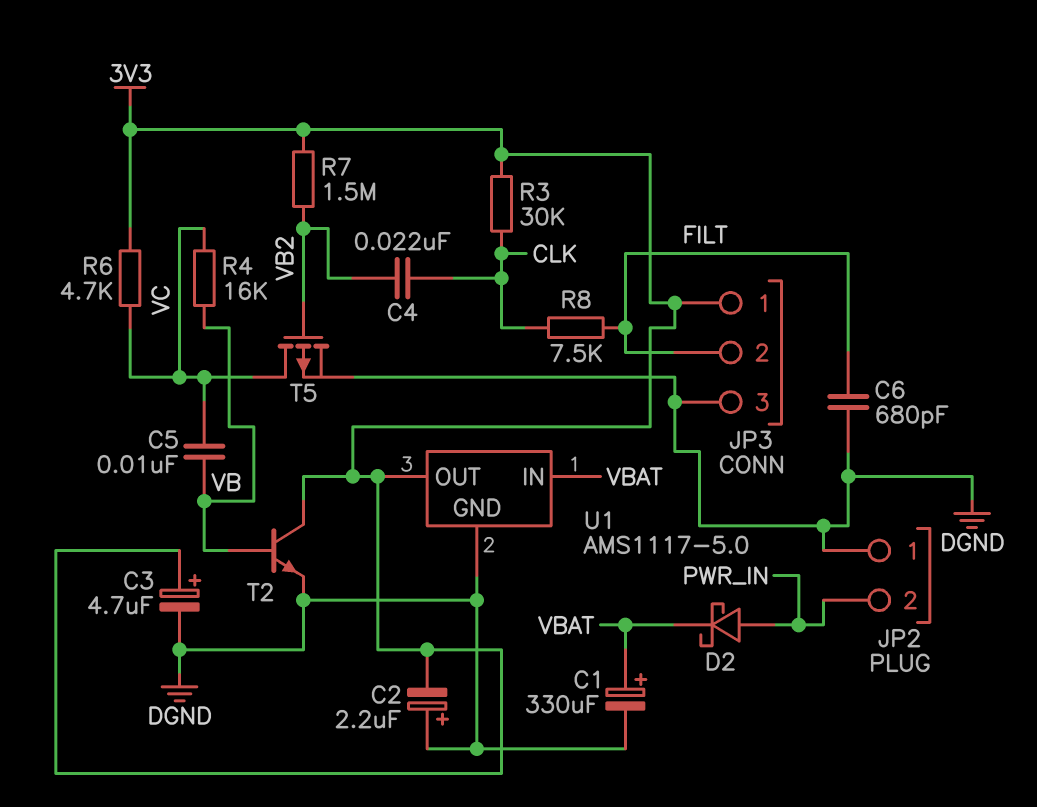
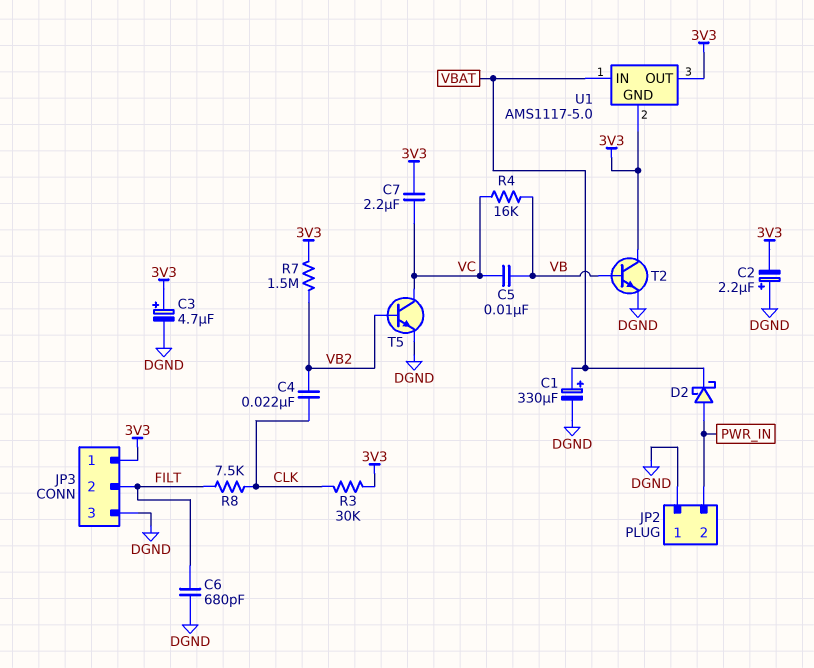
C7: none -> 2.2uF (3V3, VC)
R6: 4.7k (3V3, VC) -> none
T5: PMOS (G VB2, D VC, S DGND) -> NPN (B VB2, C VC, E DGND)
U1 pin GND: DGND -> 3V3

